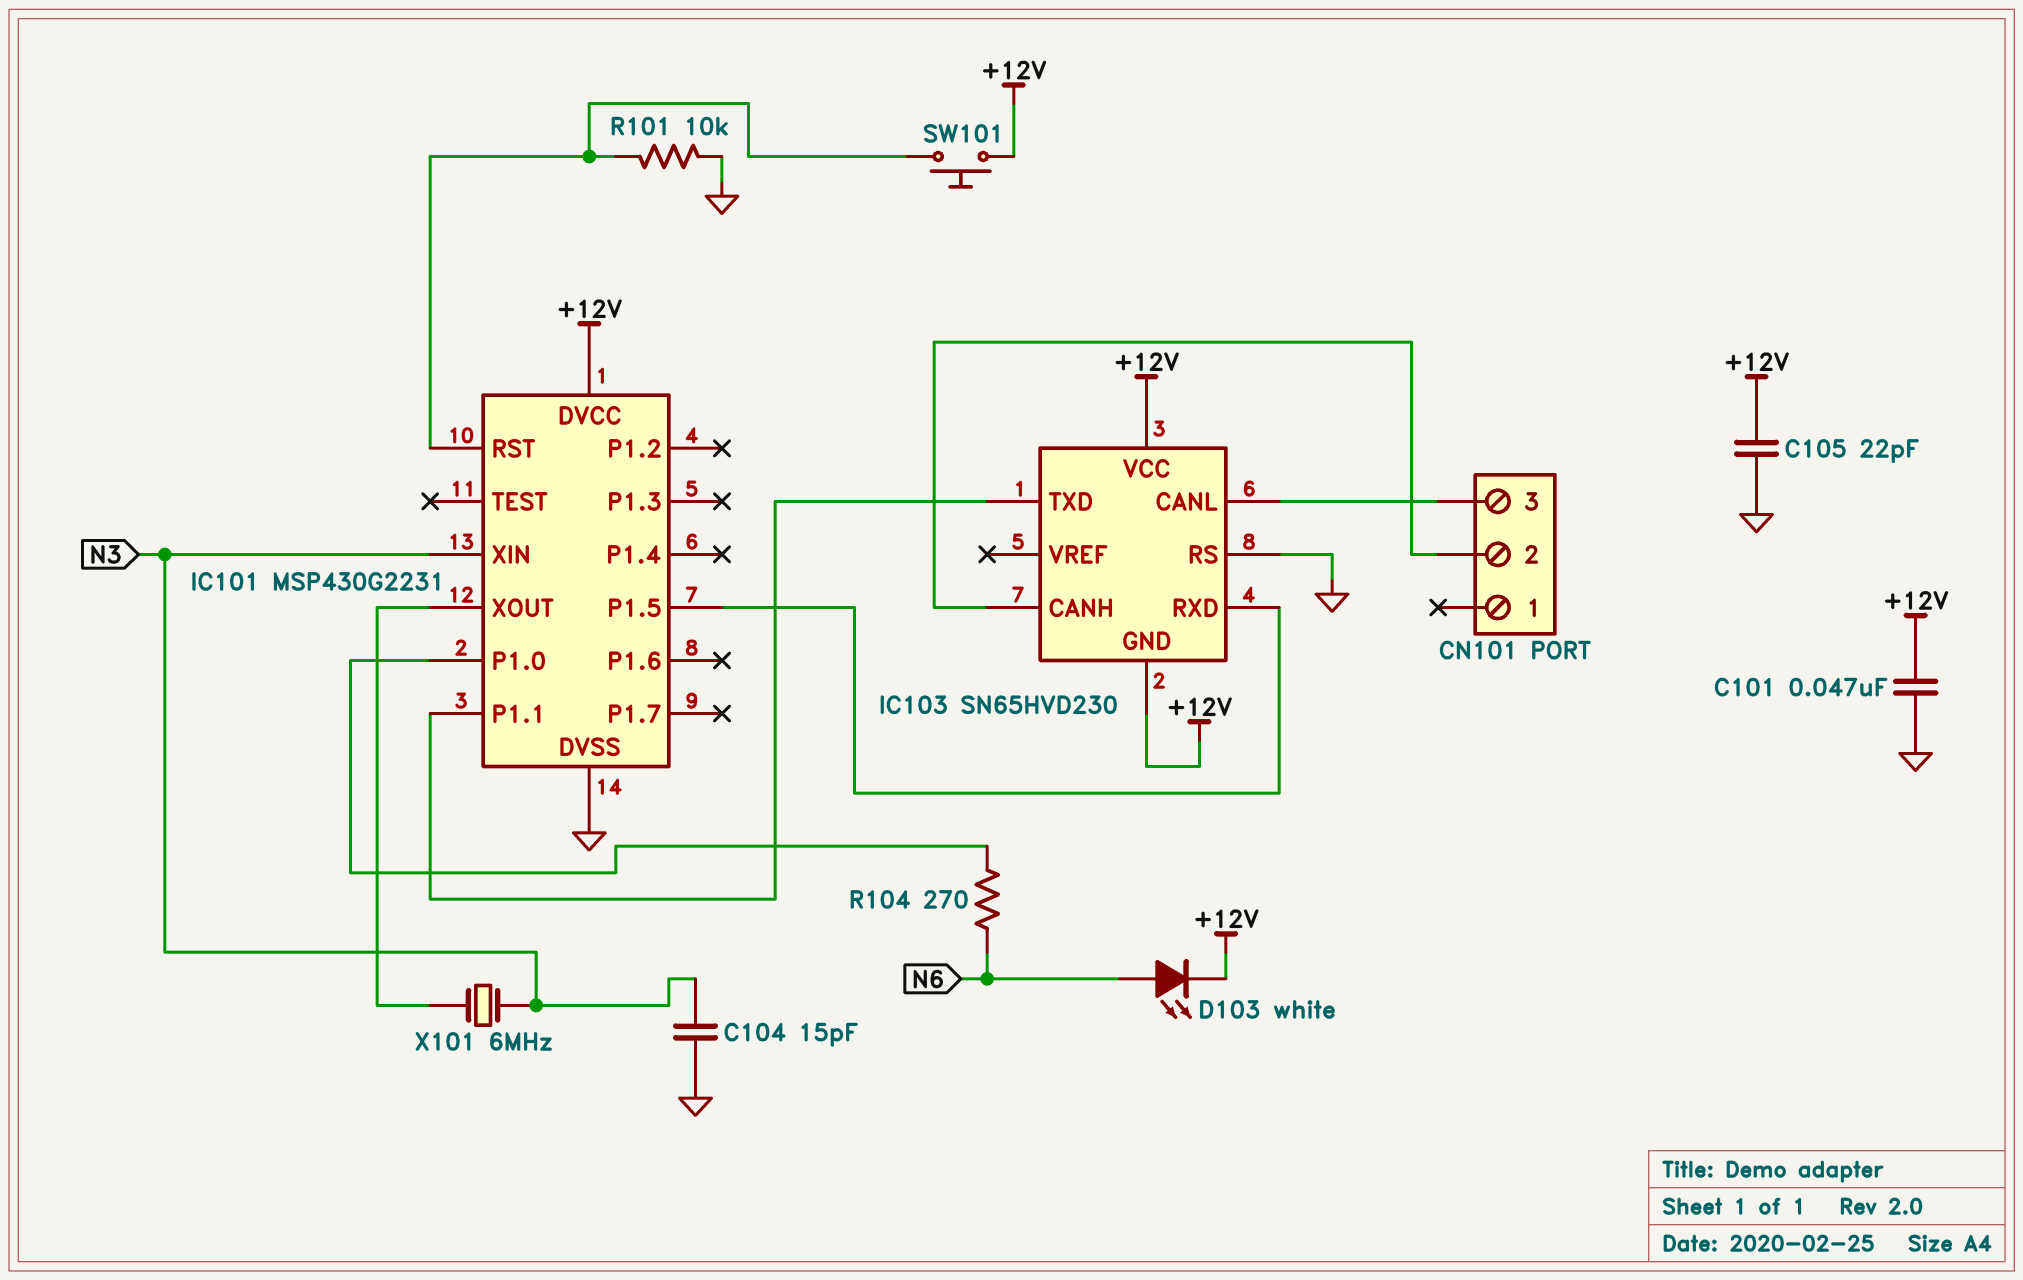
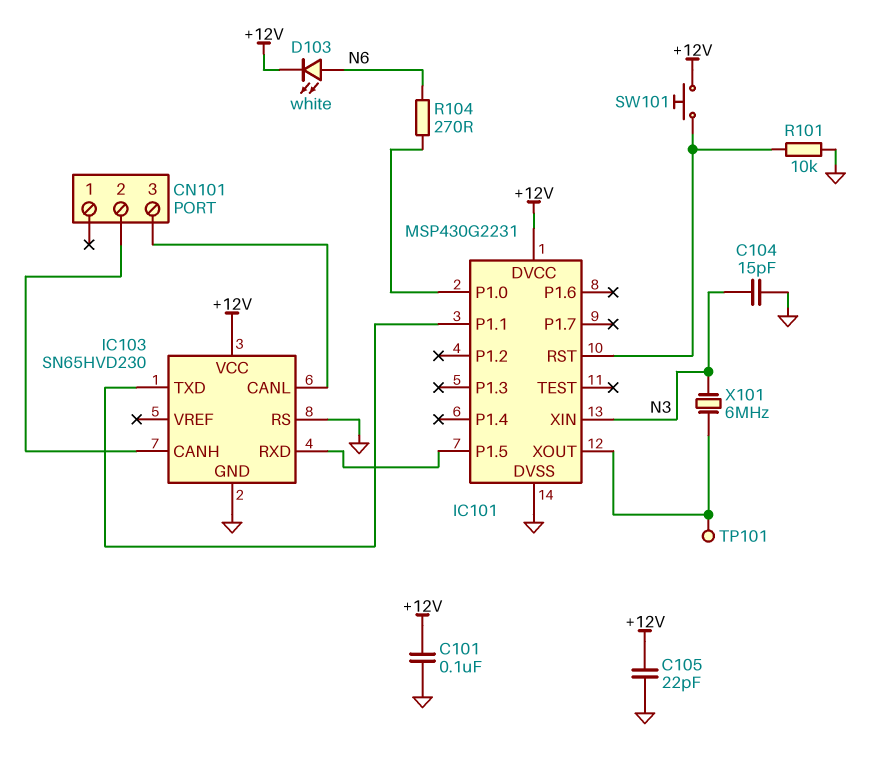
C101: 47nF (+12V, GND) -> 100nF (+12V, GND)
IC103 pin GND: +12V -> GND
TP101: none -> test point (IC101/XOUT)

